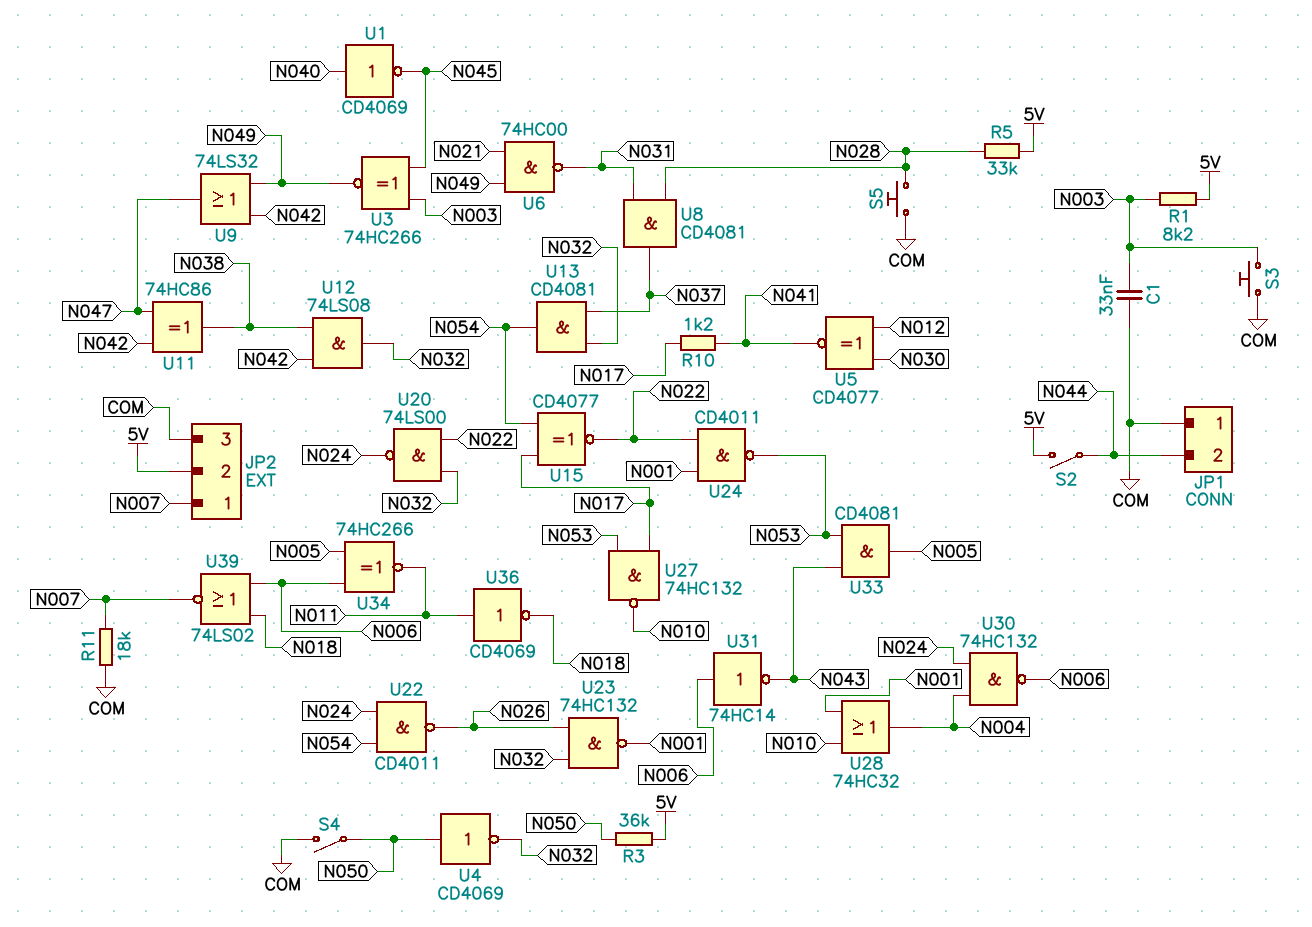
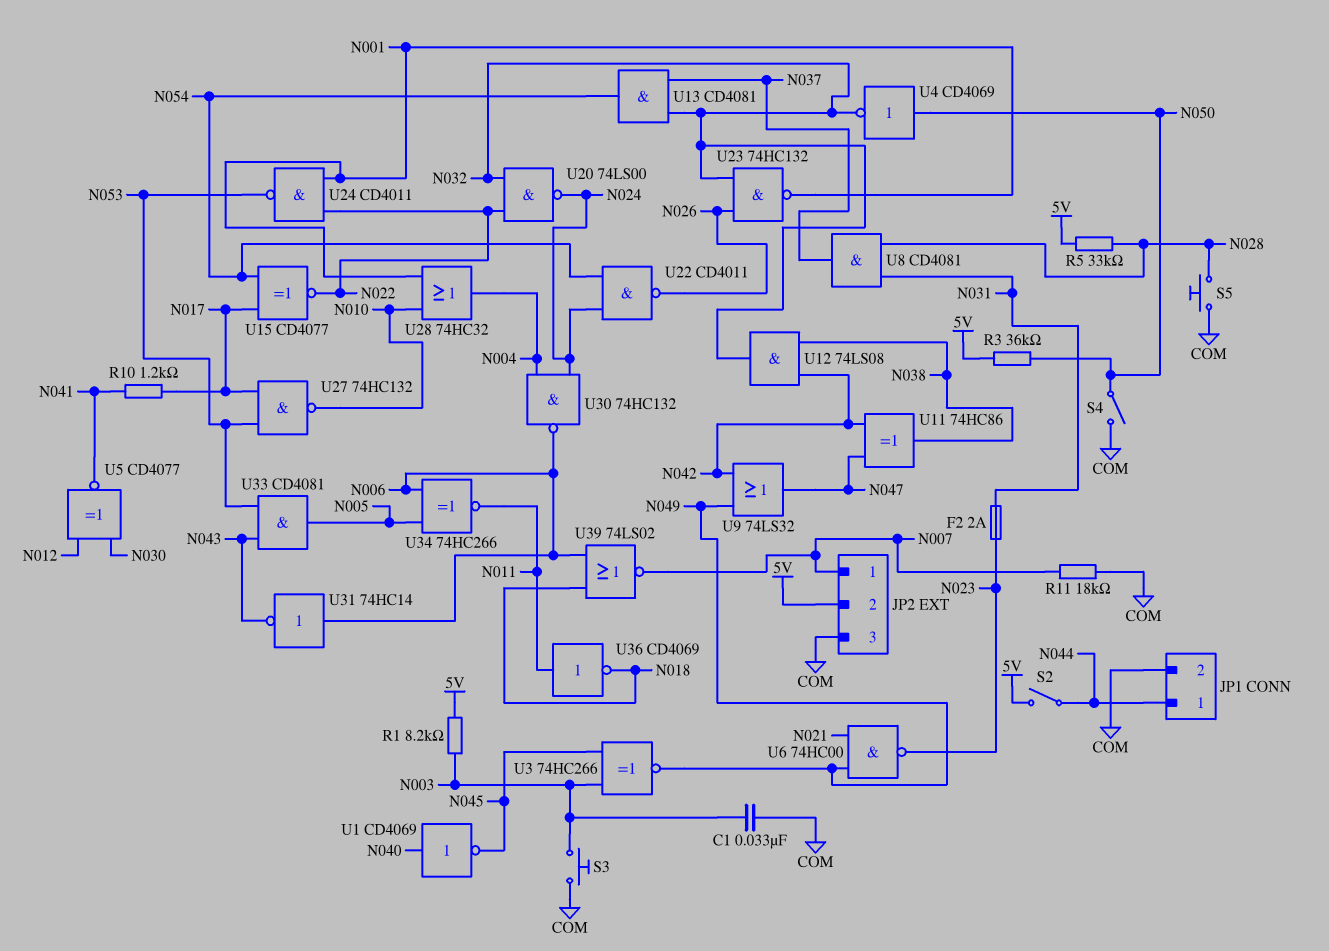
F2: none -> 2A (N023, N031)
JP1 pin 1: COM -> N044
JP1 pin 2: N044 -> COM
U6: NAND 74HC00 (in N021, in N049, out N031) -> NAND 74HC00 (in N021, in N049, out N023)

